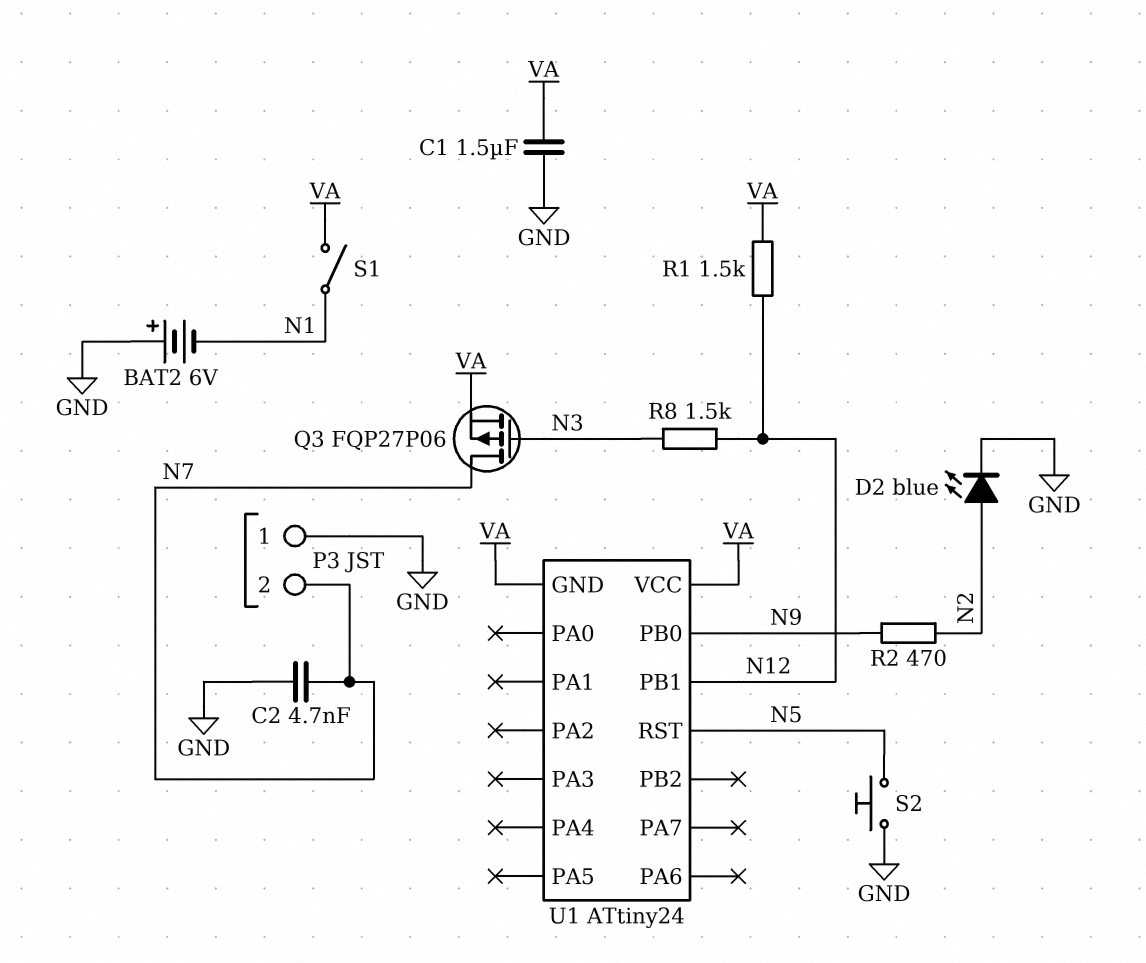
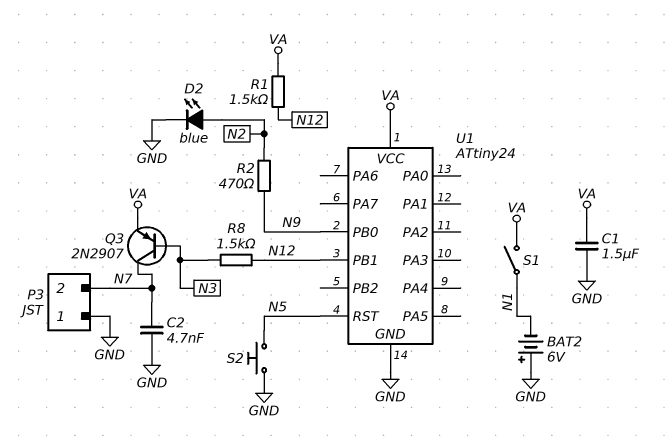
Q3: PMOS FQP27P06 (G N3, D N7, S VA) -> PNP 2N2907 (B N3, C N7, E VA)
U1 pin GND: VA -> GND

